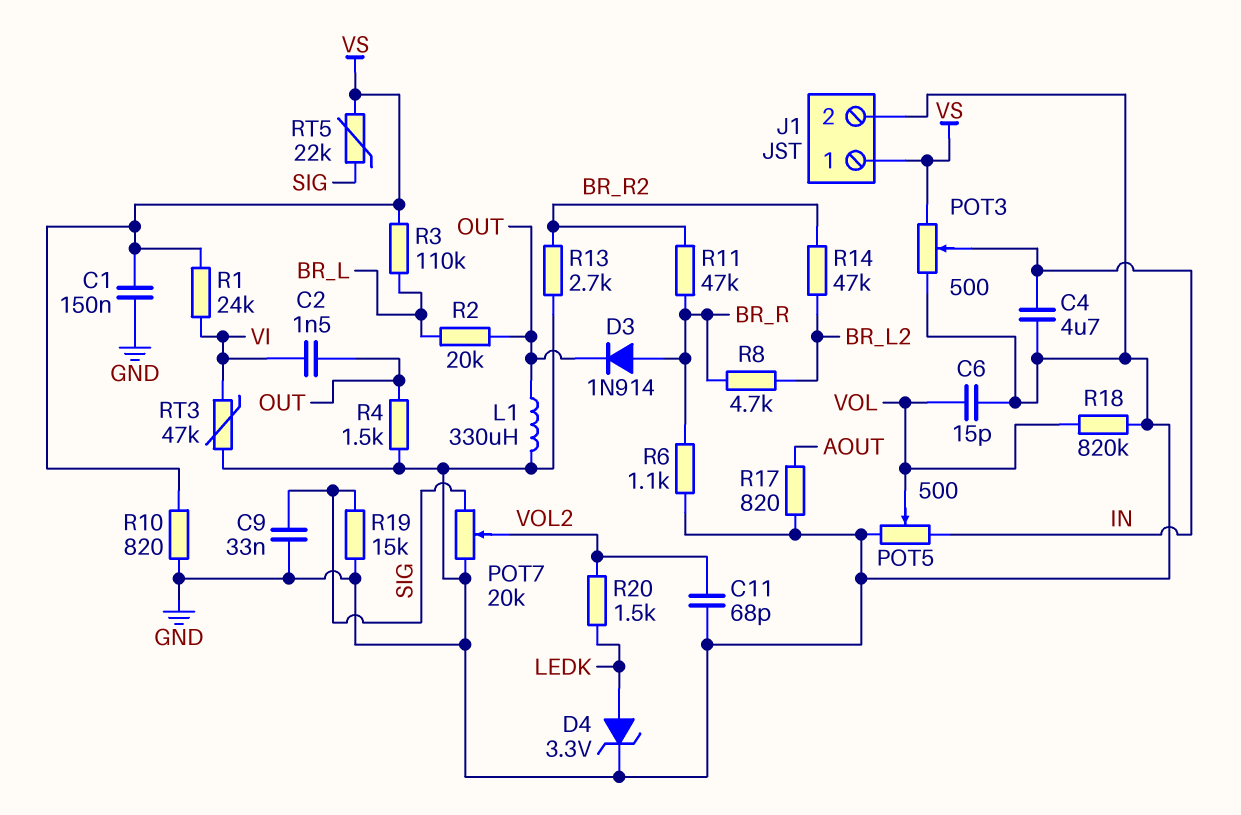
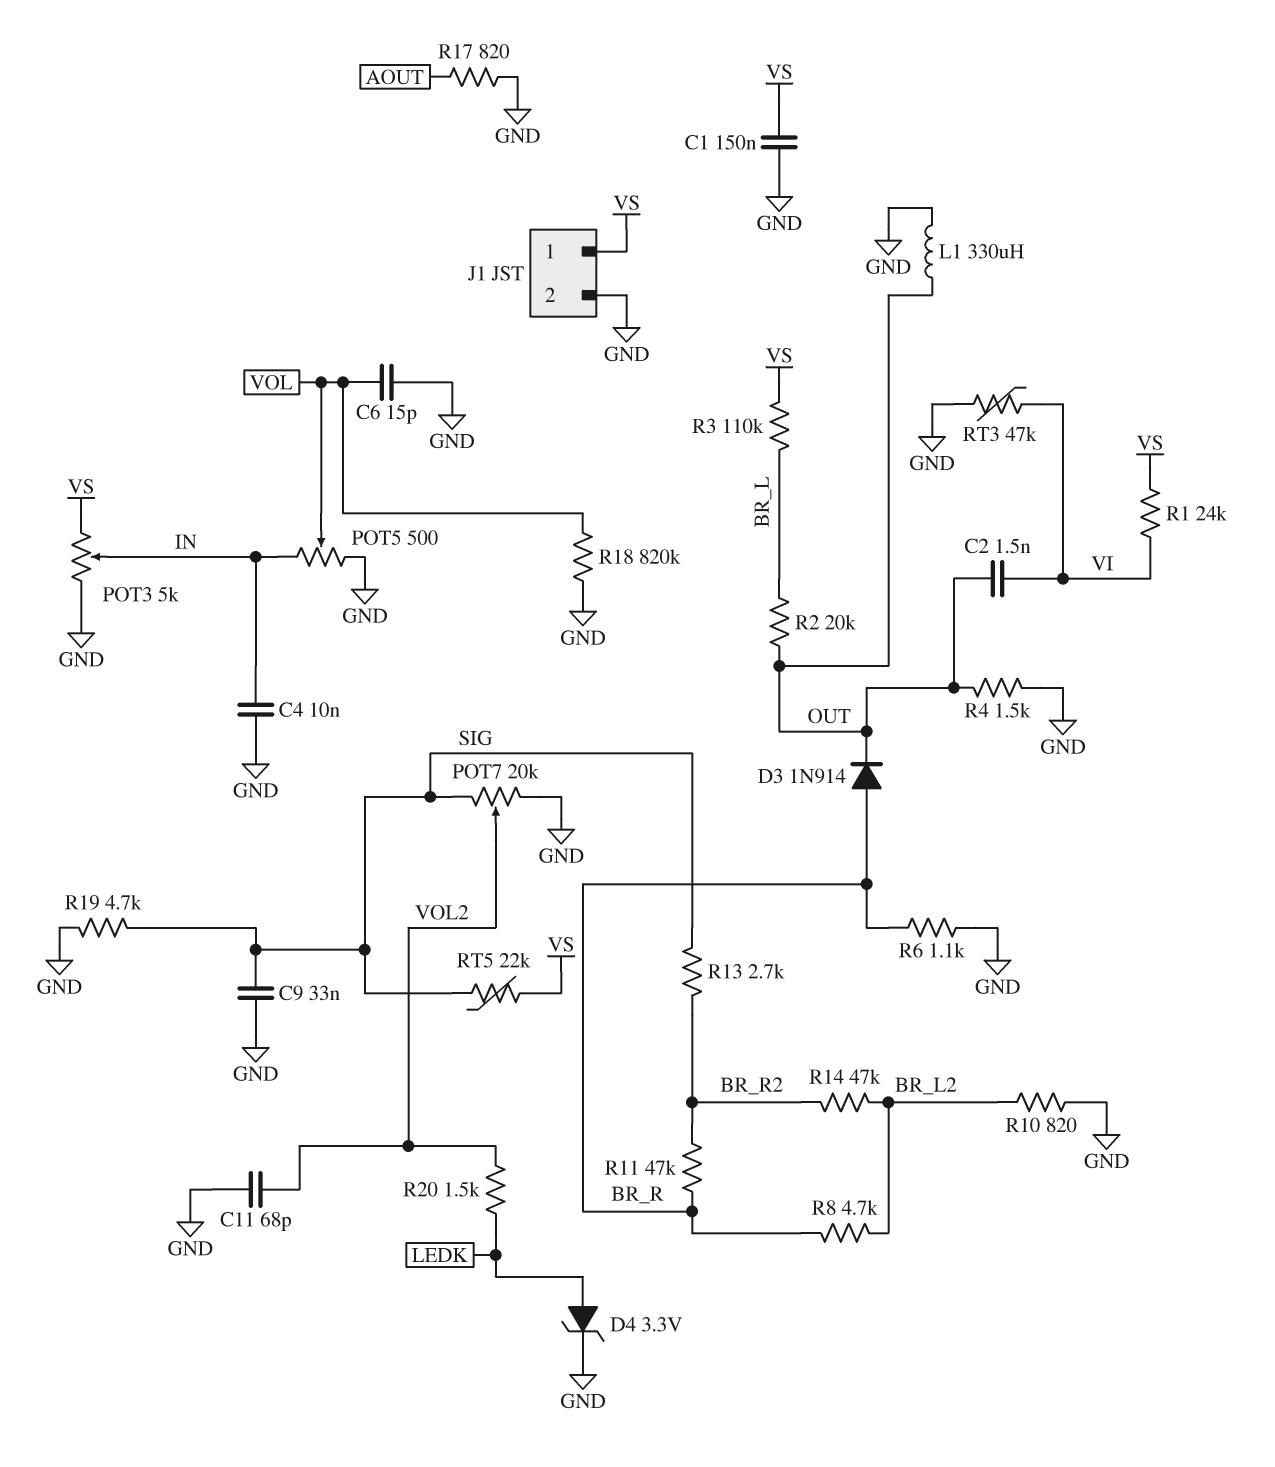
C4: 4.7uF (GND, IN) -> 10nF (GND, IN)
POT3: 500 (GND, VS, wiper IN) -> 5k (GND, VS, wiper IN)
R10: 820 (GND, VS) -> 820 (BR_L2, GND)
R13: 2.7k (BR_R2, GND) -> 2.7k (BR_R2, SIG)
R19: 15k (GND, SIG) -> 4.7k (GND, SIG)

